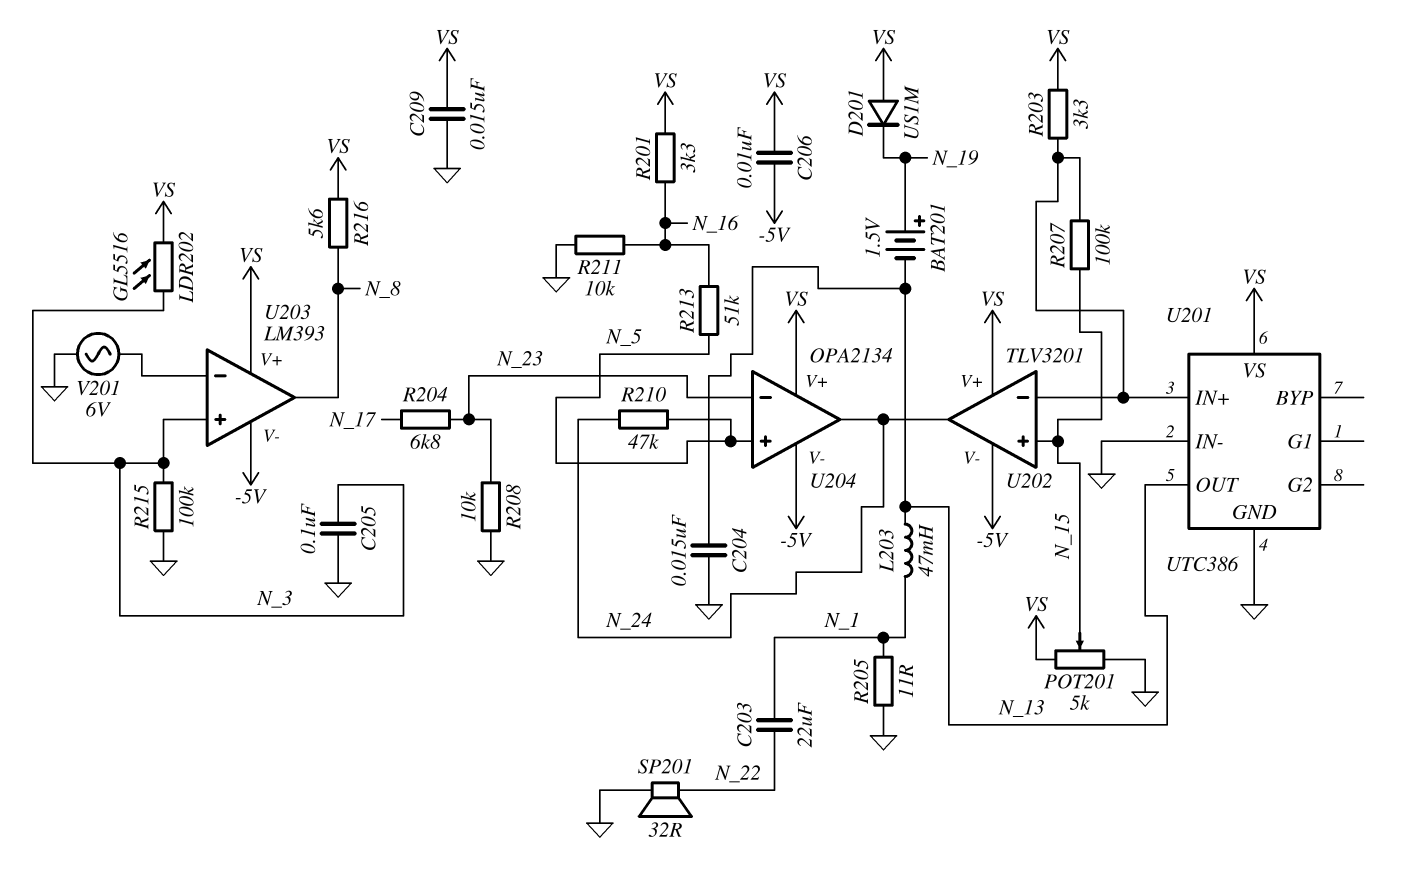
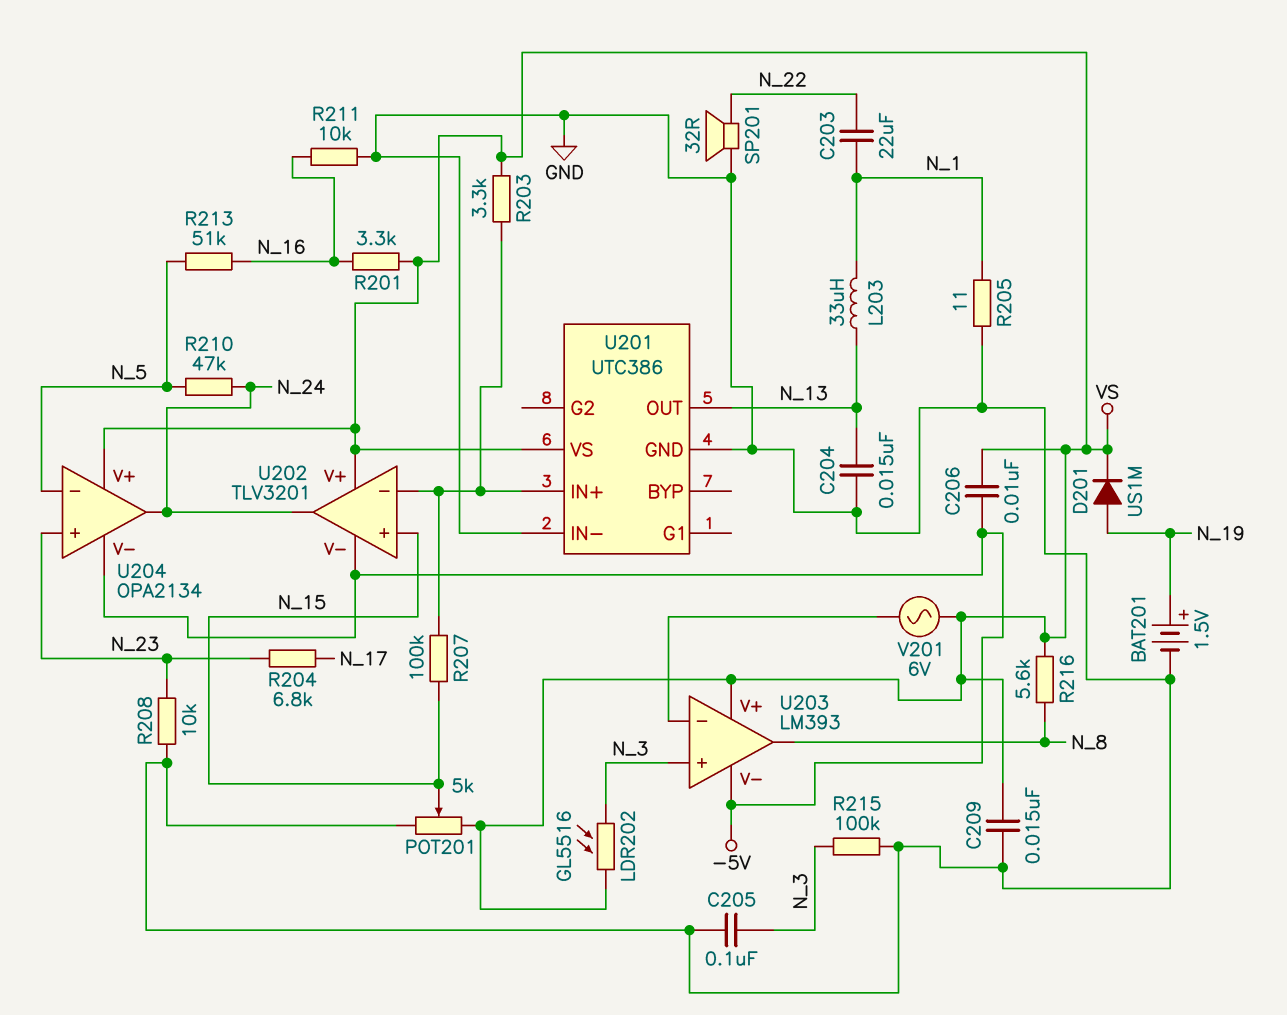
BAT201: 1.5V (plus N_19, minus N_13) -> 1.5V (plus N_19, minus GND)
D201: diode US1M (A VS, K N_19) -> diode US1M (A N_19, K VS)
L203: 47mH (N_1, N_13) -> 33uH (N_1, N_13)
U204 pin in+: N_5 -> N_23
U204 pin in-: N_23 -> N_5
V201: AC 6V (GND, U203/in-) -> AC 6V (U203/in-, VS)

